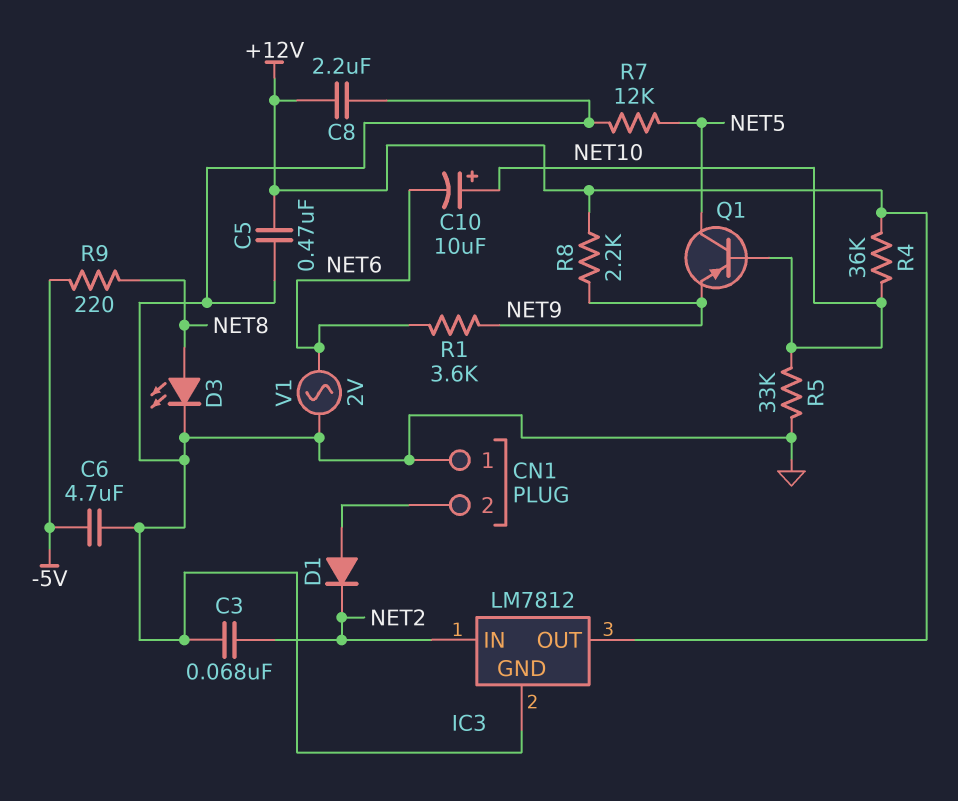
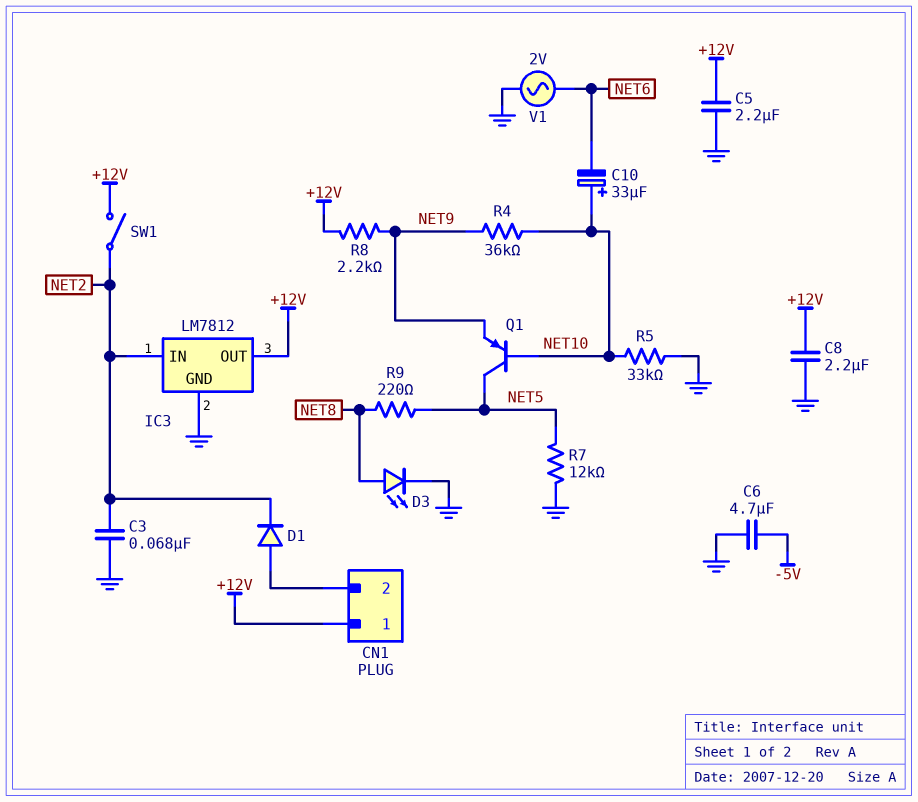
C5: 470nF (+12V, GND) -> 2.2uF (+12V, GND)
C10: 10uF (plus NET10, minus NET6) -> 33uF (plus NET10, minus NET6)
CN1 pin 1: GND -> +12V
R1: 3.6k (NET6, NET9) -> none
R4: 36k (+12V, NET10) -> 36k (NET9, NET10)
R9: 220 (-5V, NET8) -> 220 (NET5, NET8)
SW1: none -> switch (+12V, NET2)

